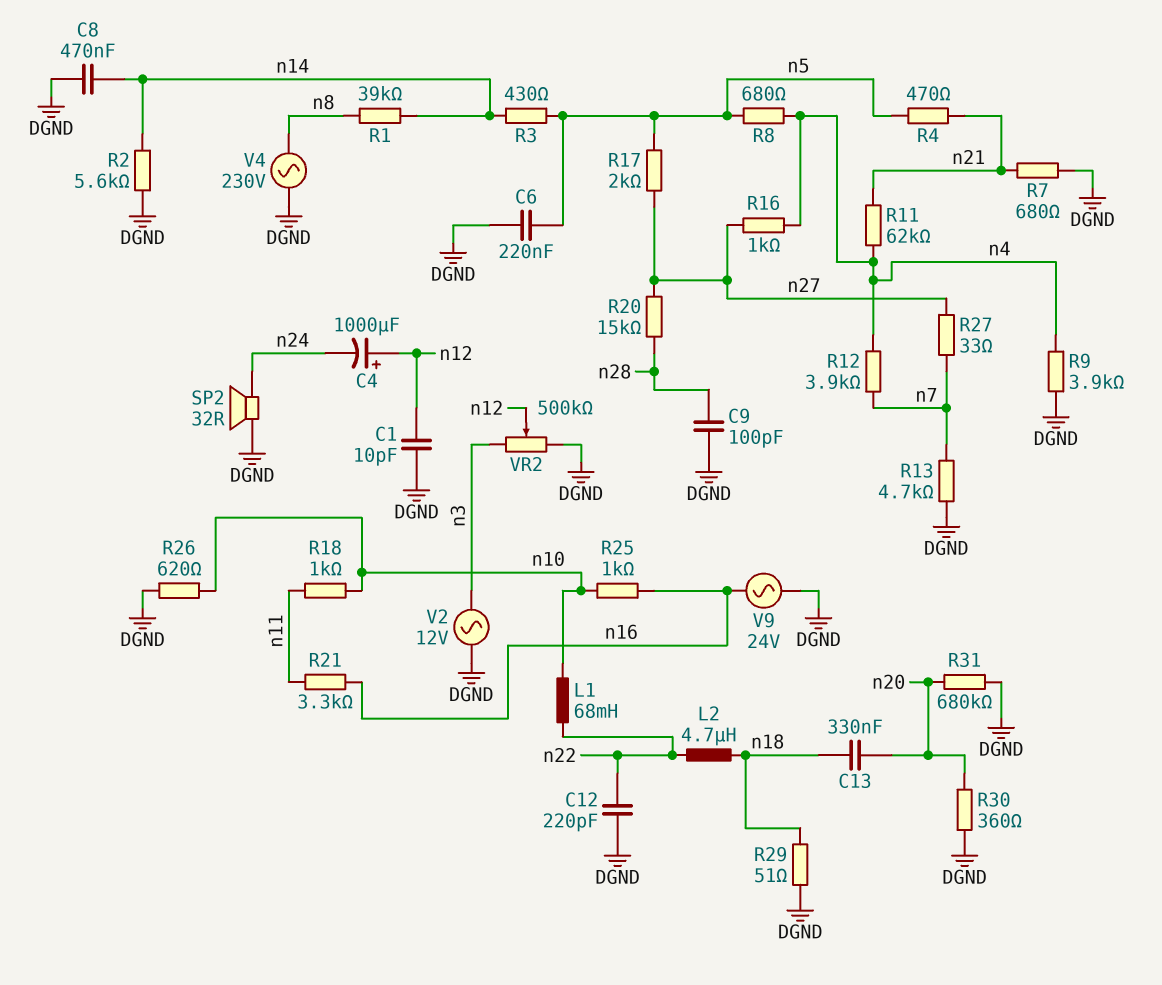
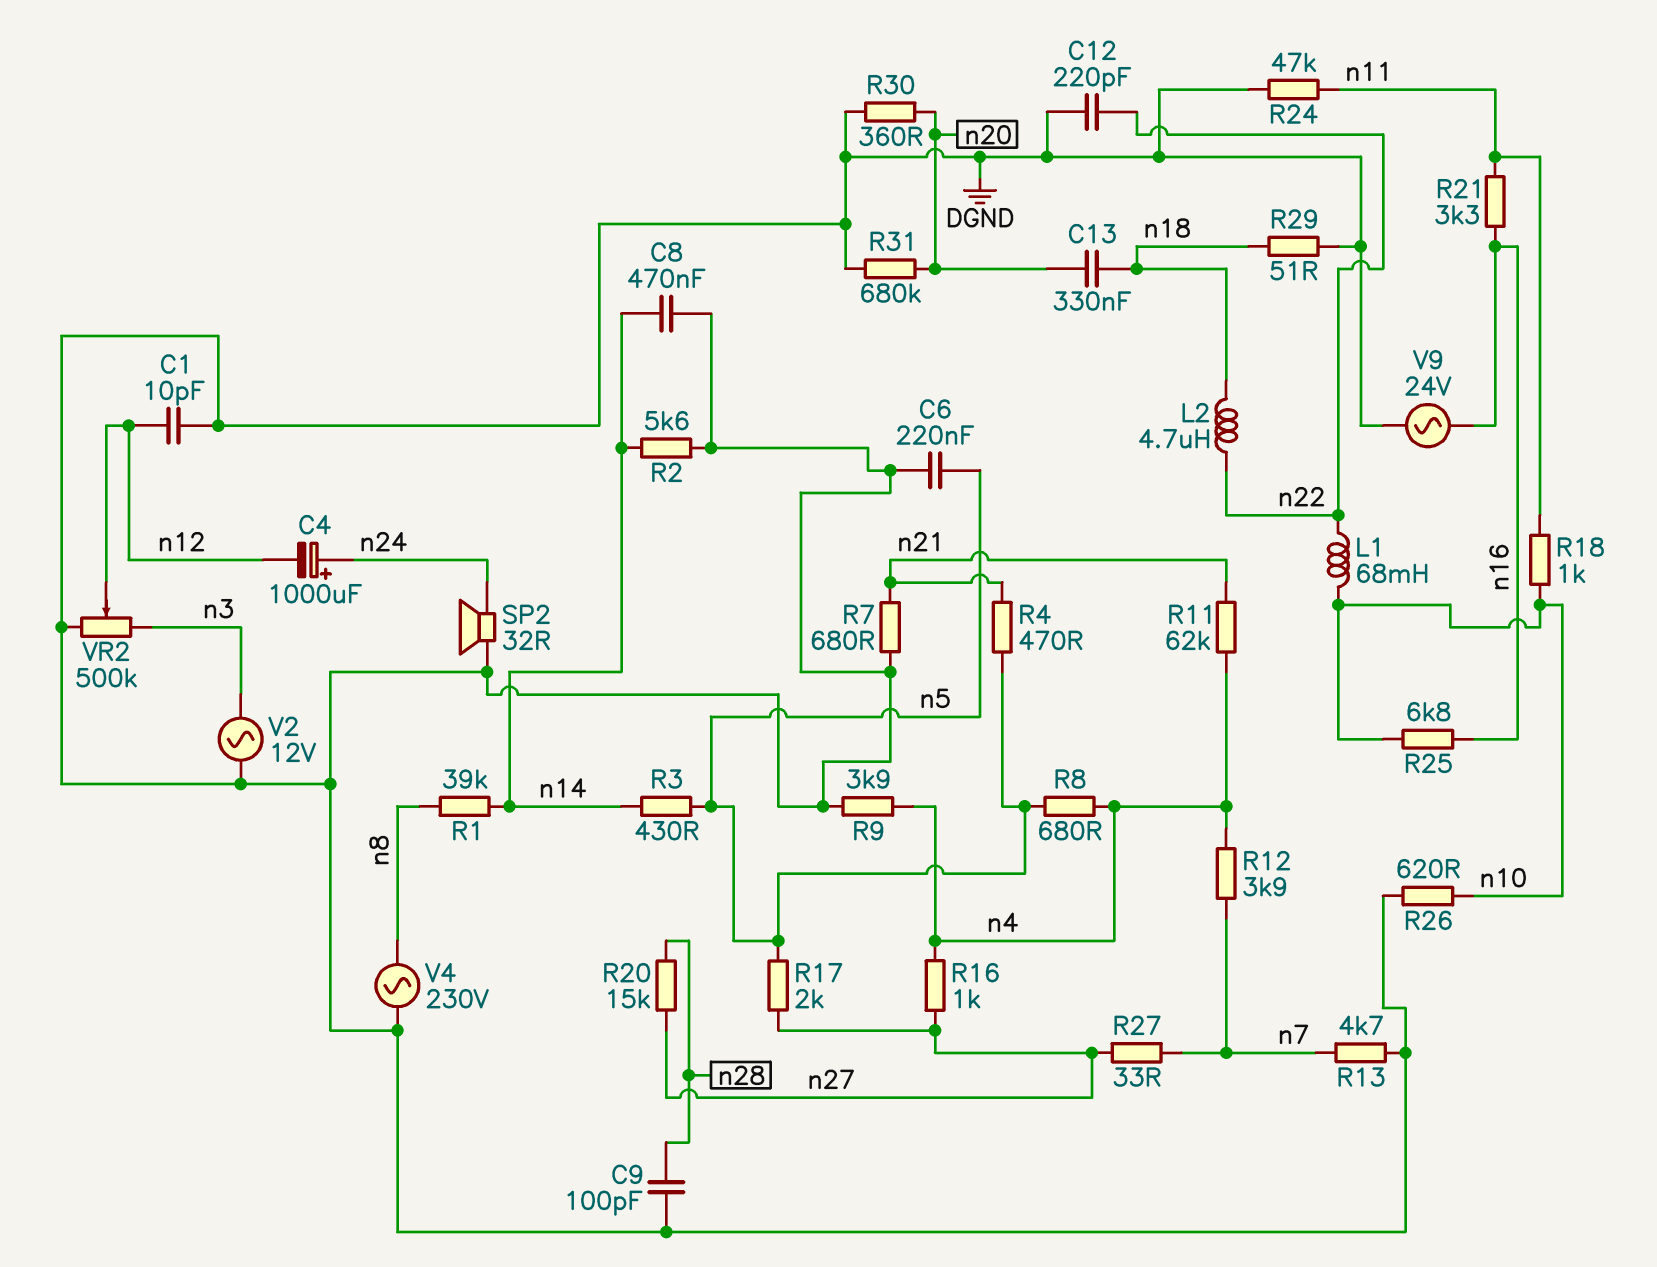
C4: 1000uF (plus n12, minus n24) -> 1000uF (plus n24, minus n12)
R24: none -> 47k (DGND, n11)
R25: 1k (n10, n16) -> 6.8k (n10, n16)

